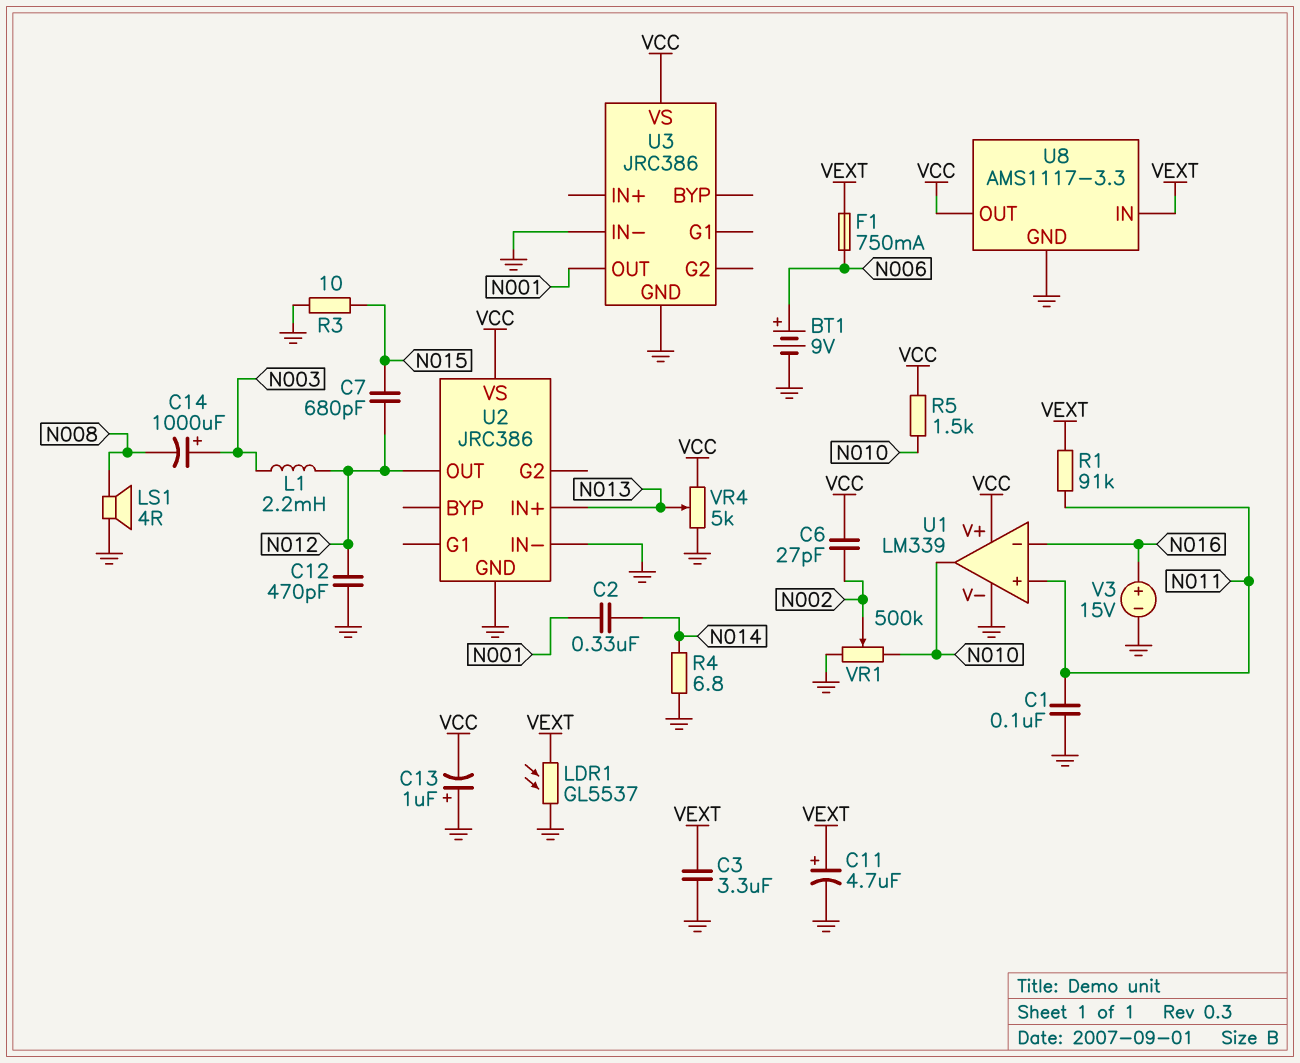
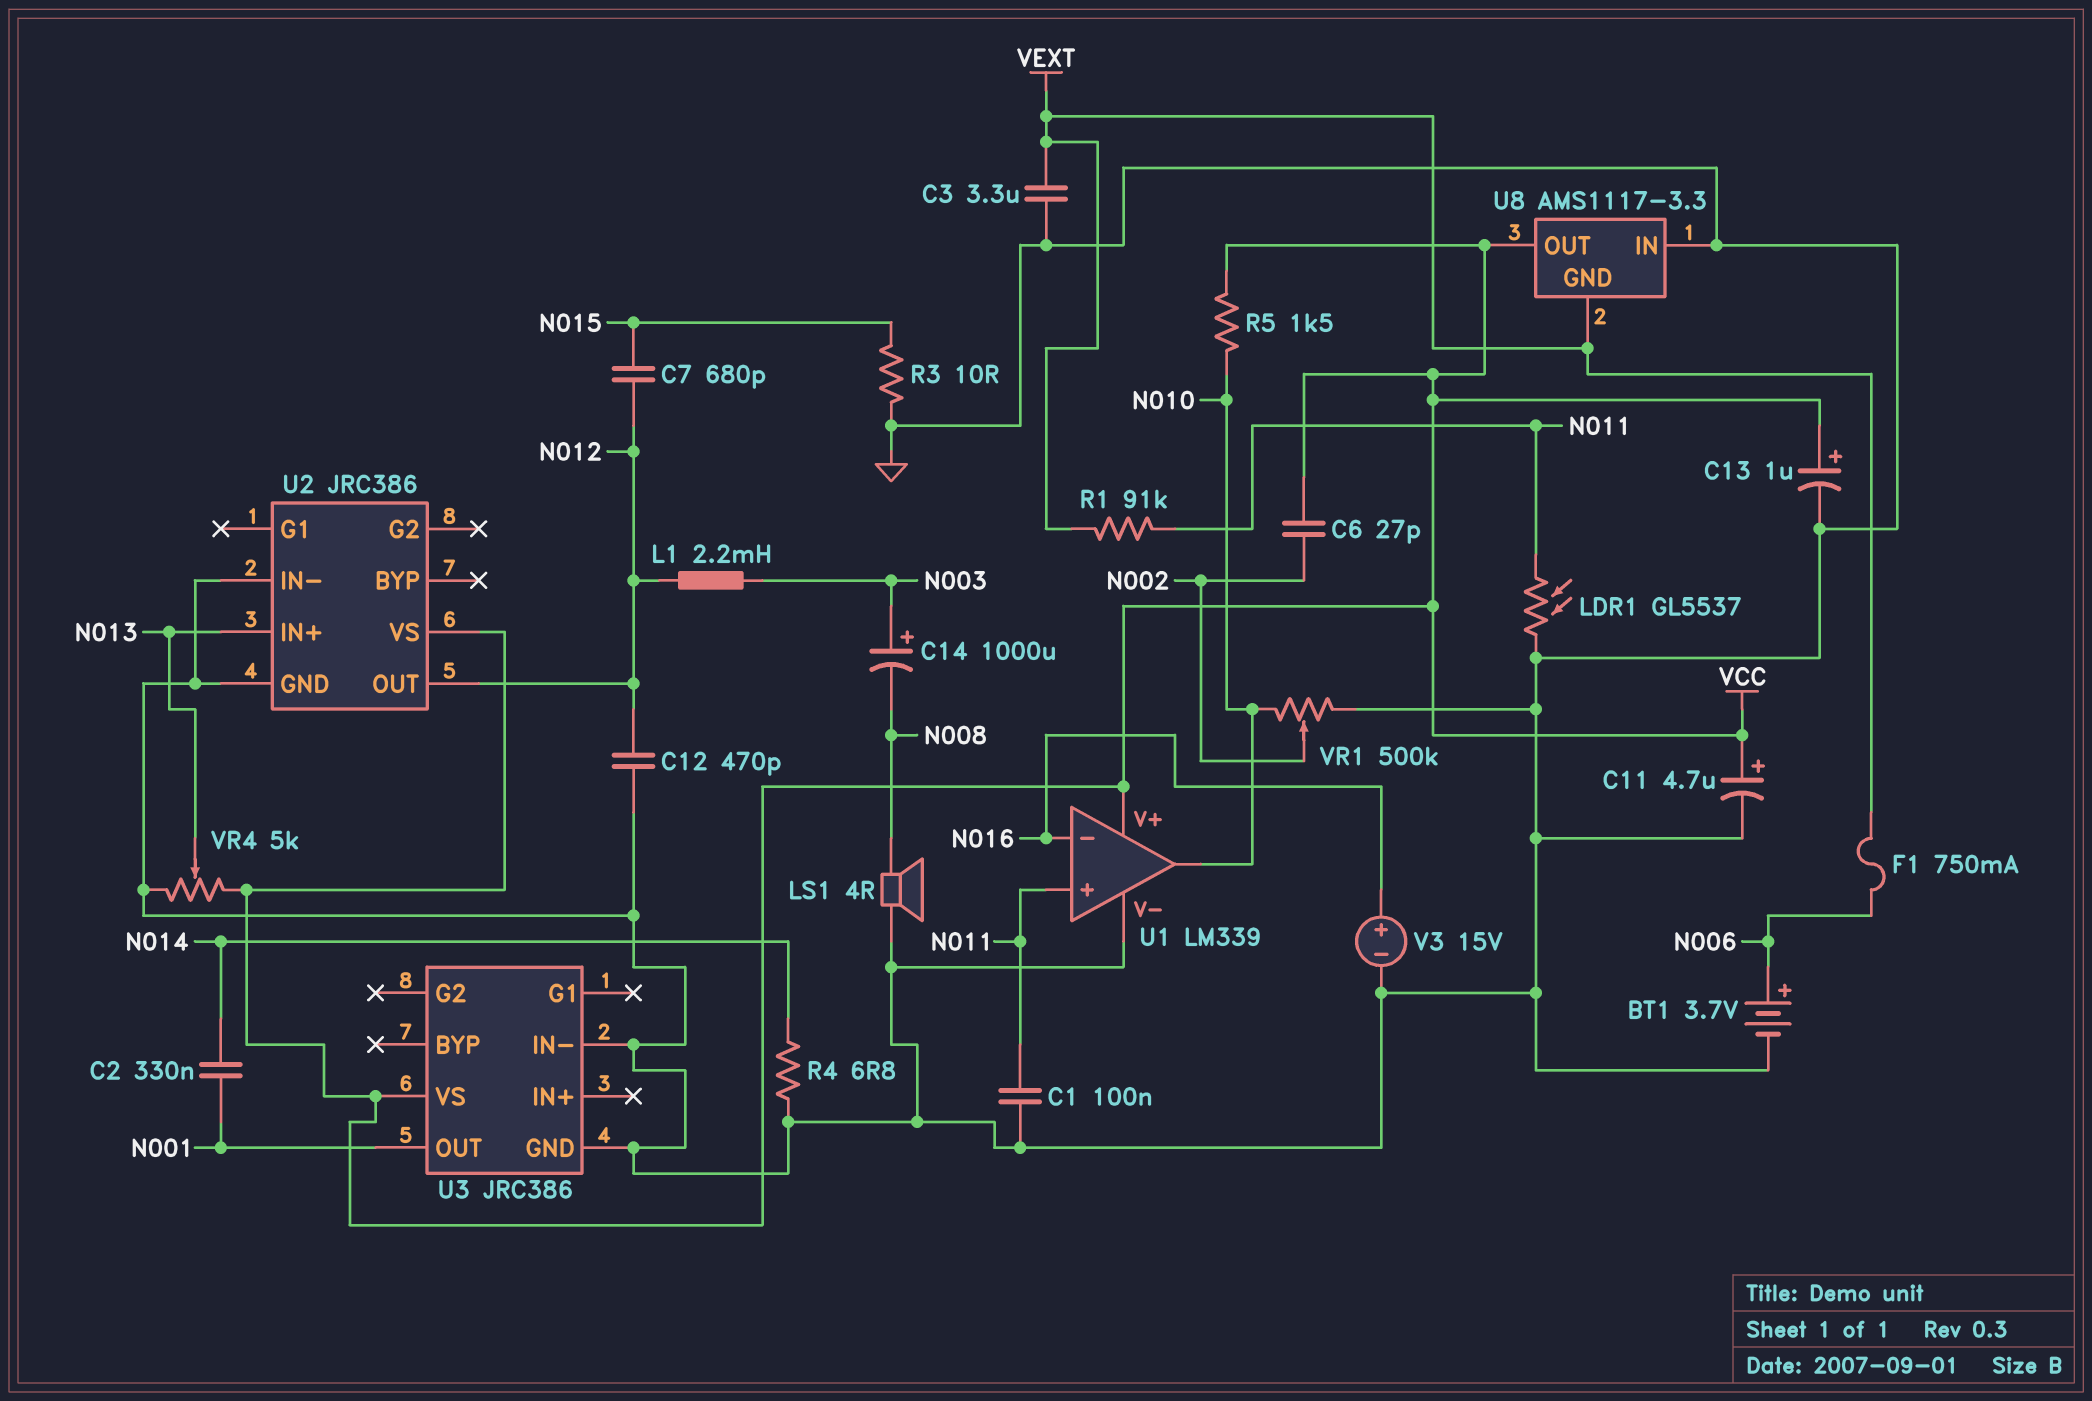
BT1: 9V (plus N006, minus GND) -> 3.7V (plus N006, minus GND)
C11: 4.7uF (plus VEXT, minus GND) -> 4.7uF (plus VCC, minus GND)
C13: 1uF (plus GND, minus VCC) -> 1uF (plus VCC, minus GND)
LDR1: GL5537 (GND, VEXT) -> GL5537 (GND, N011)
U8 pin GND: GND -> VEXT
U8 pin IN: VEXT -> GND

